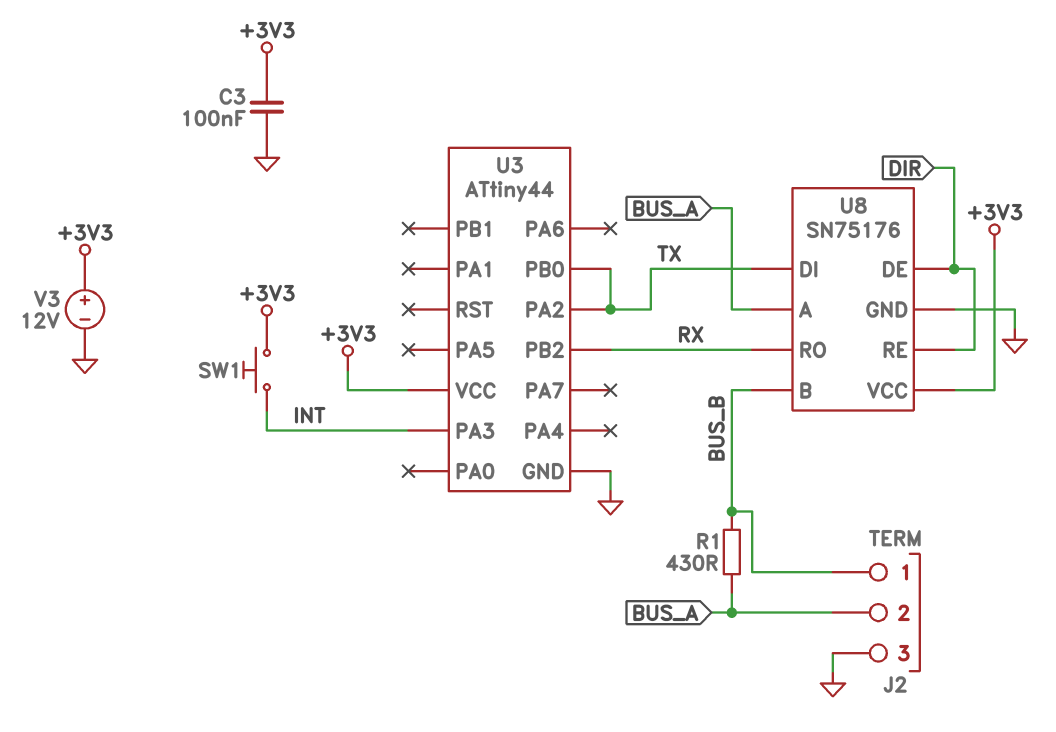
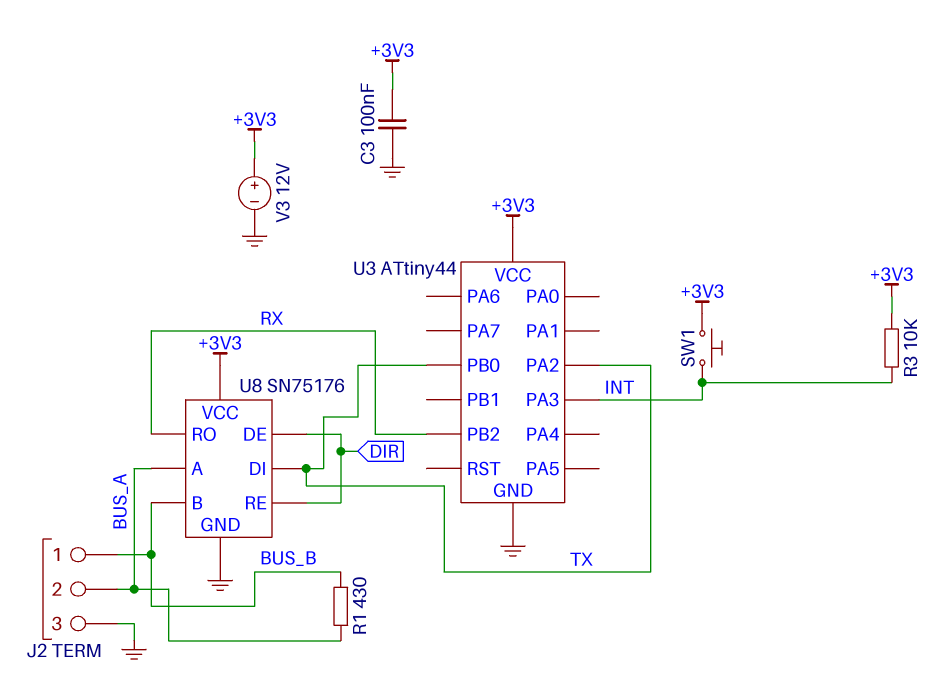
R3: none -> 10k (+3V3, INT)

